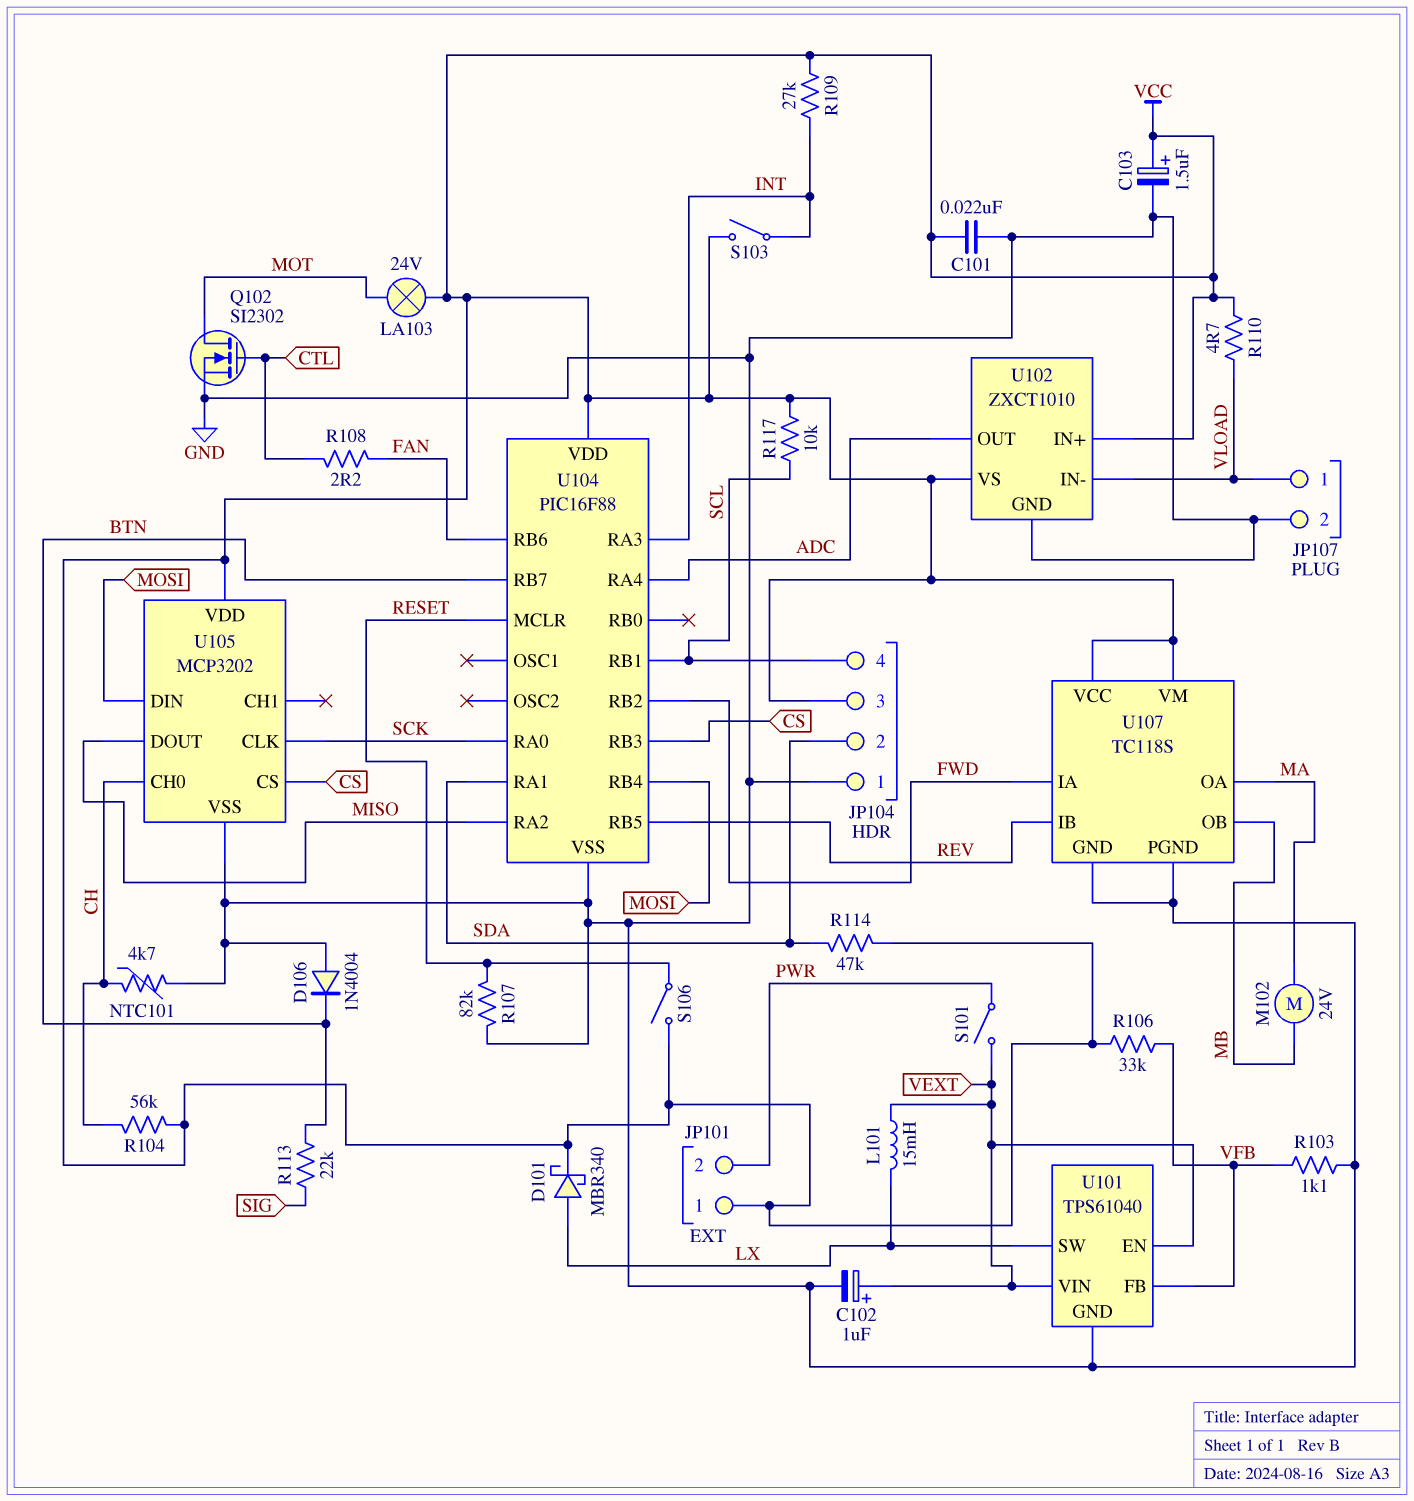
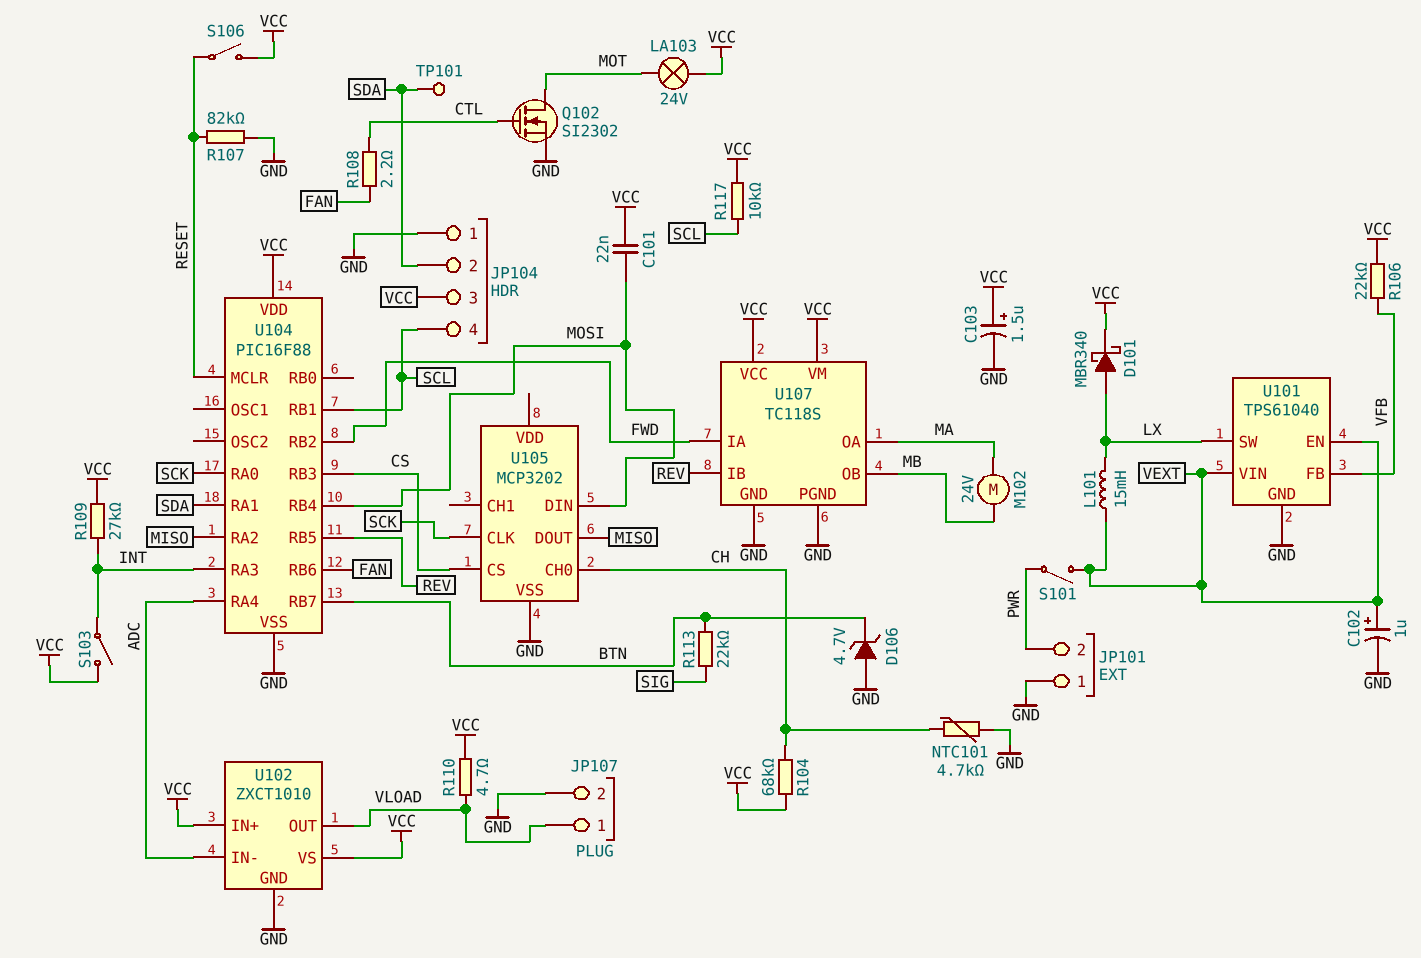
C101: 22nF (GND, VCC) -> 22nF (MOSI, VCC)
D106: diode 1N4004 (A GND, K BTN) -> zener 4.7V (A GND, K BTN)
JP101 pin 1: VCC -> GND
R103: 1.1k (GND, VFB) -> none
R104: 56k (CH, VCC) -> 68k (CH, VCC)
R106: 33k (VCC, VFB) -> 22k (VCC, VFB)
R114: 47k (SDA, VCC) -> none
TP101: none -> test point (SDA)
U102 pin IN-: VLOAD -> ADC
U102 pin OUT: ADC -> VLOAD
U105 pin VDD: VCC -> none

